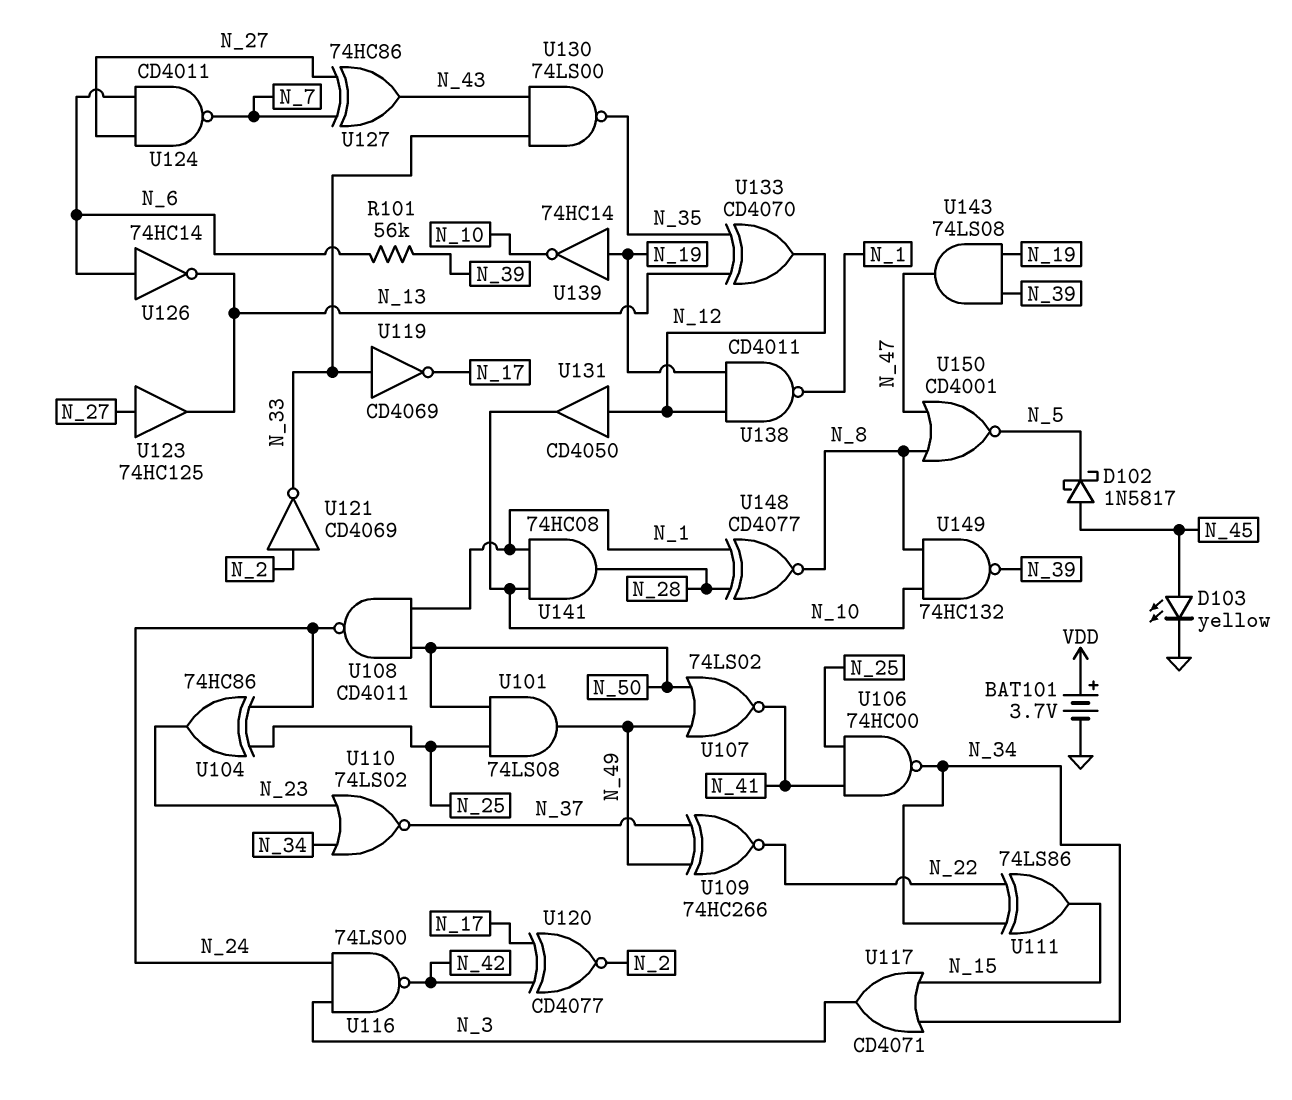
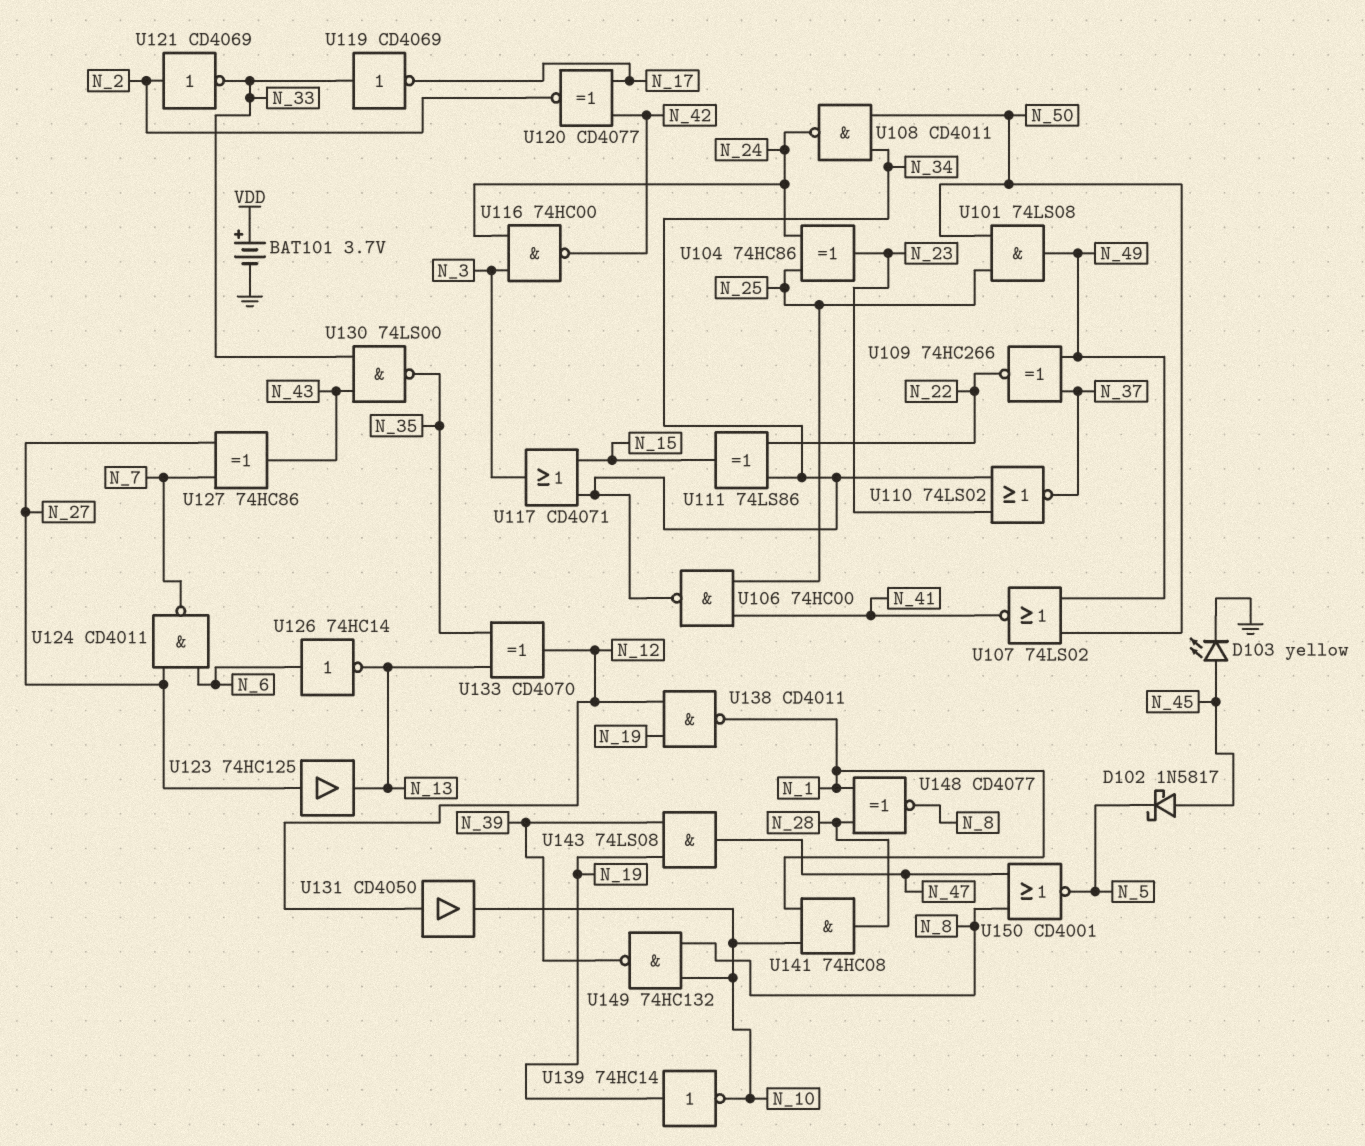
R101: 56k (N_6, N_39) -> none
U108: NAND CD4011 (in N_1, in N_50, out N_24) -> NAND CD4011 (in N_34, in N_50, out N_24)
U116: NAND 74LS00 (in N_3, in N_24, out N_42) -> NAND 74HC00 (in N_3, in N_24, out N_42)

